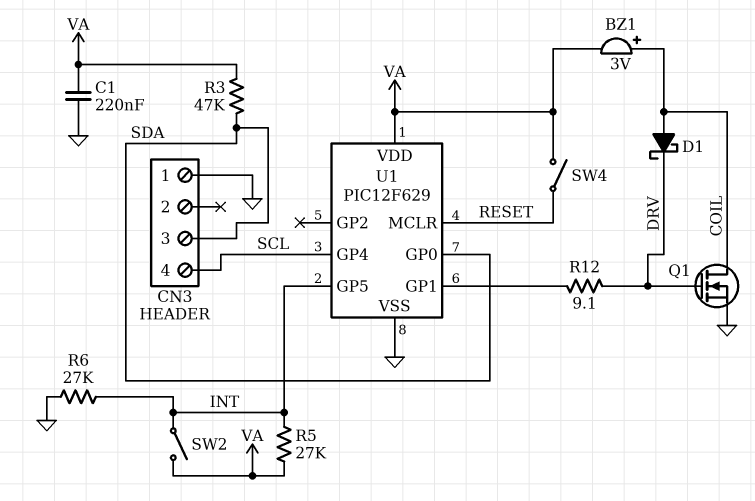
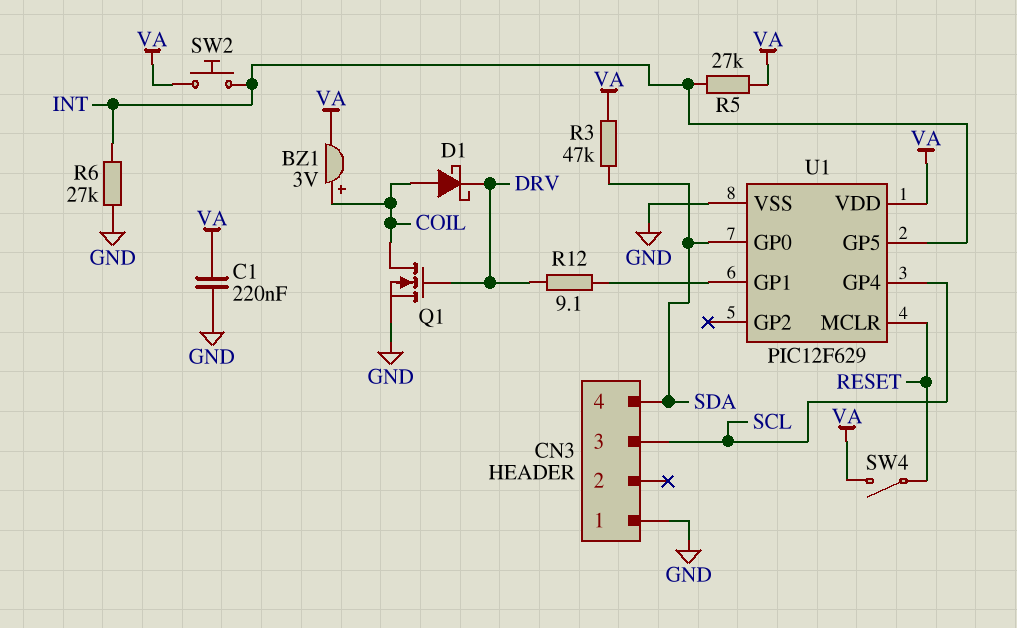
CN3 pin 3: SDA -> SCL
CN3 pin 4: SCL -> SDA
SW2: switch (INT, VA) -> button (INT, VA)

